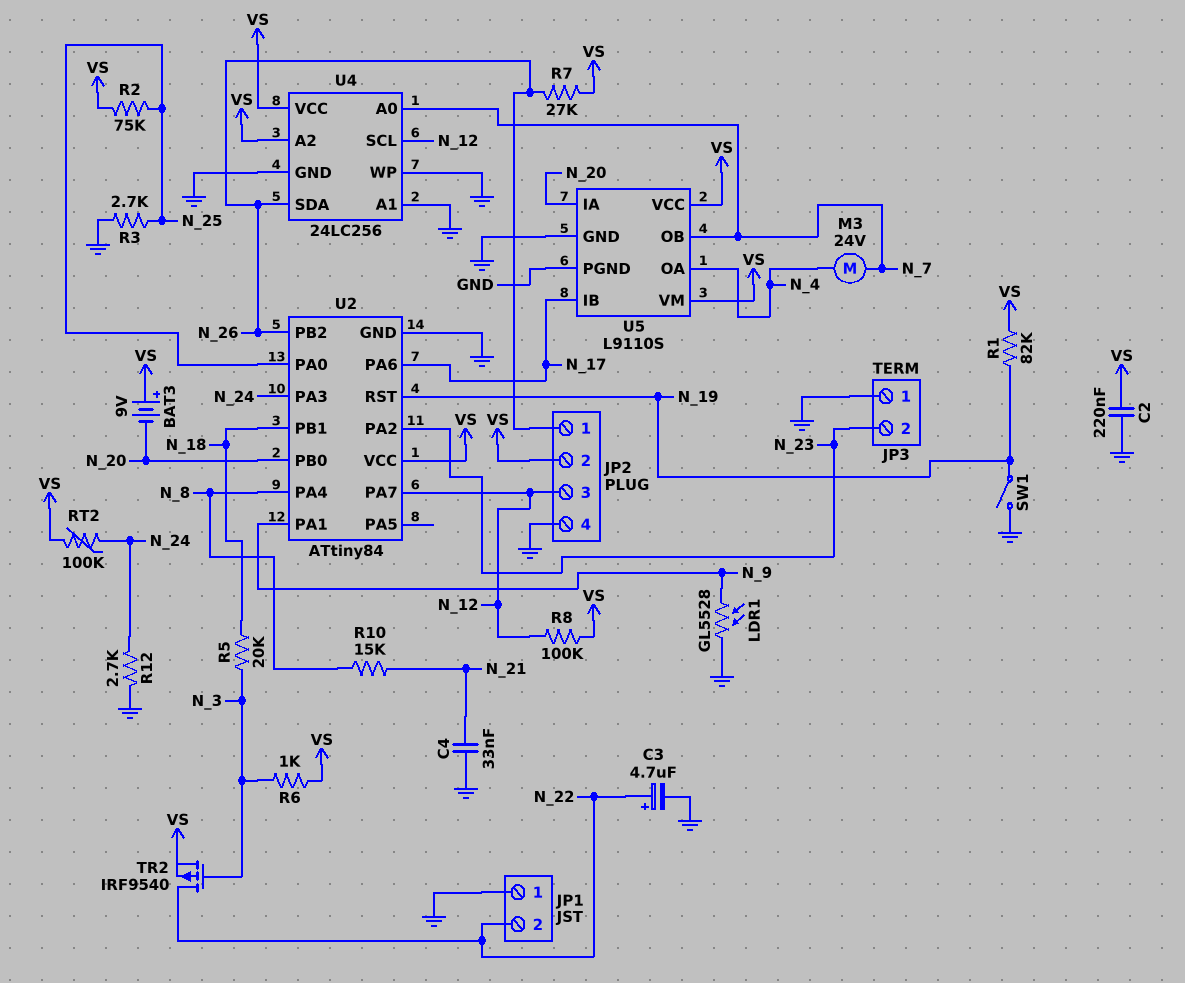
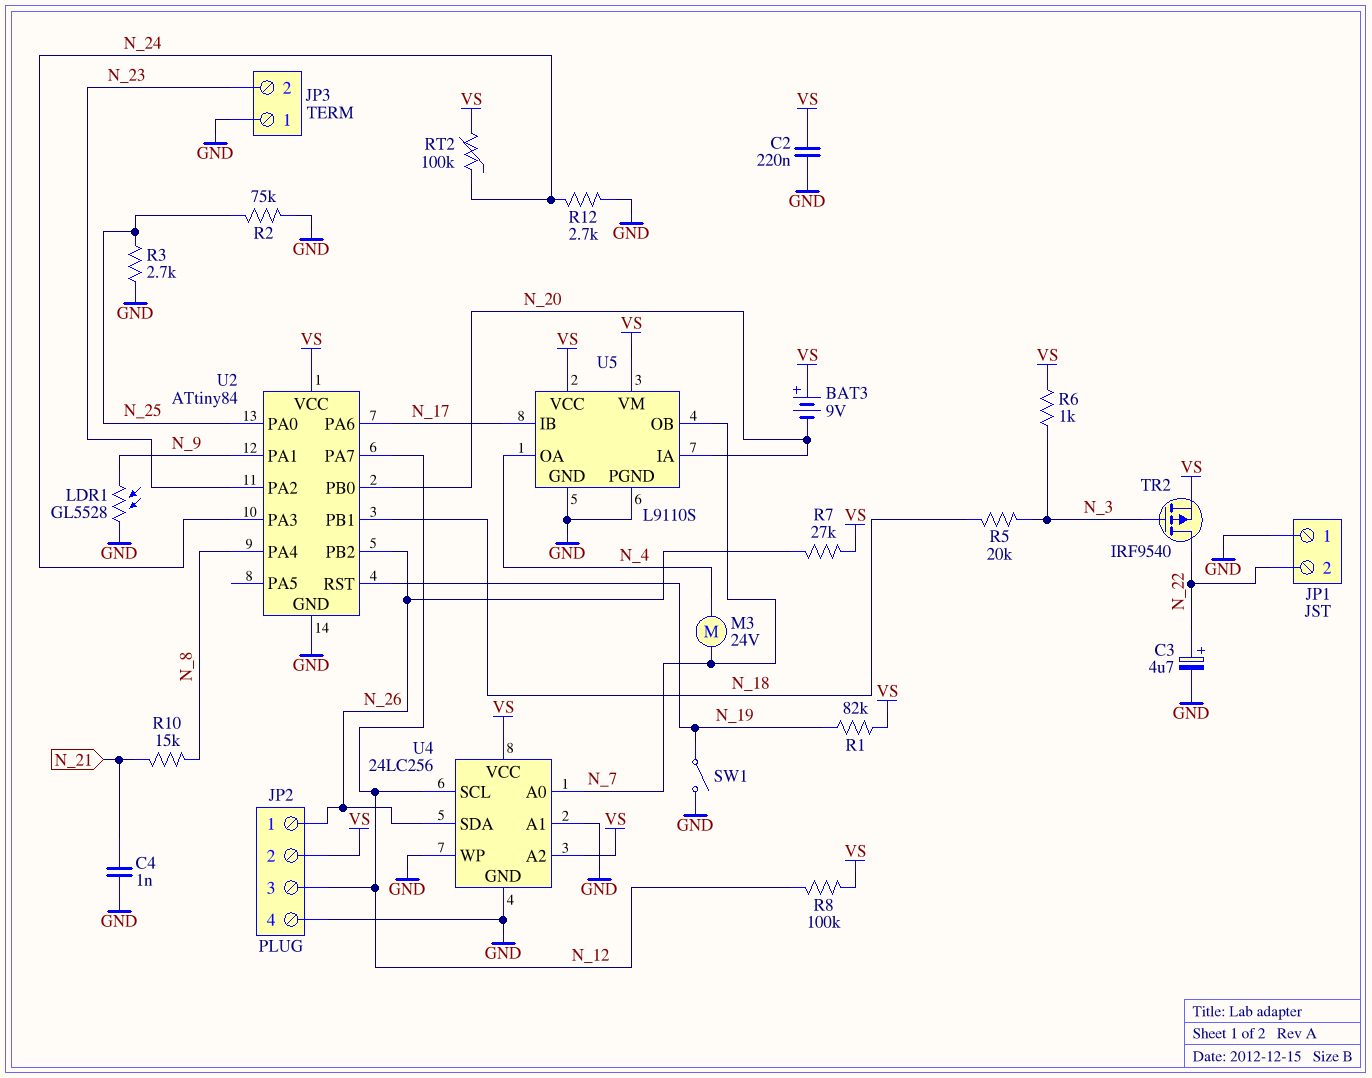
C4: 33nF (GND, N_21) -> 1nF (GND, N_21)
R2: 75k (N_25, VS) -> 75k (GND, N_25)

